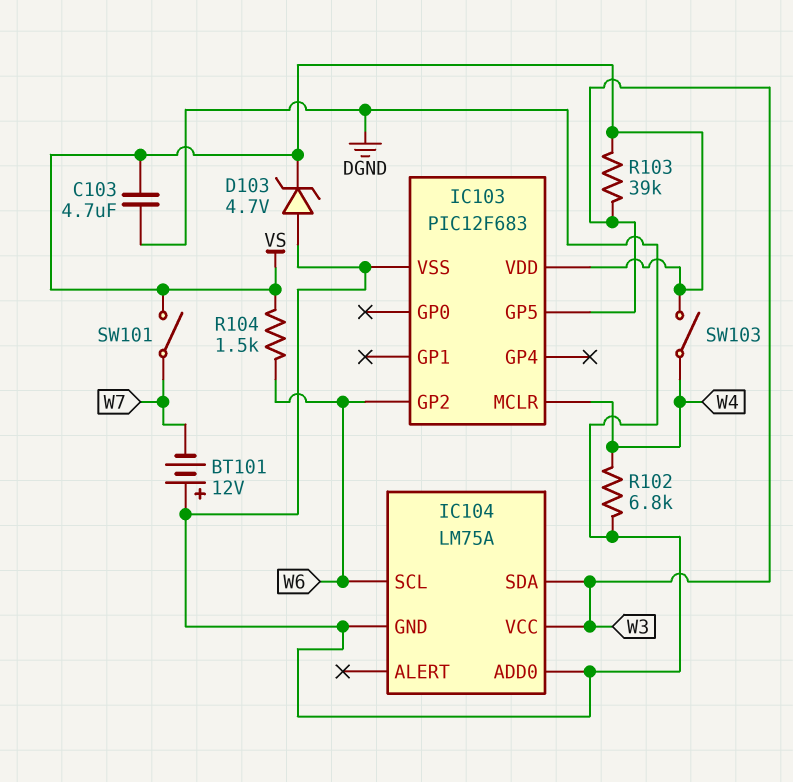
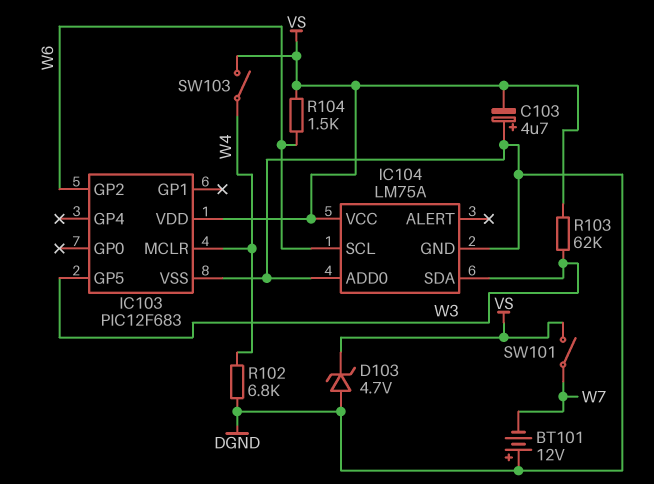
C103: 4.7uF (DGND, VS) -> 4.7uF (plus DGND, minus VS)
IC104 pin VCC: W3 -> VS
R103: 39k (VS, W3) -> 62k (VS, W3)

